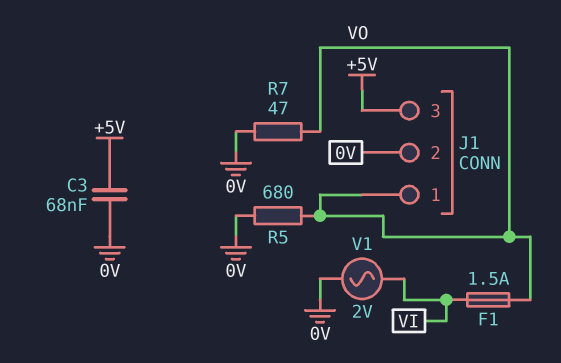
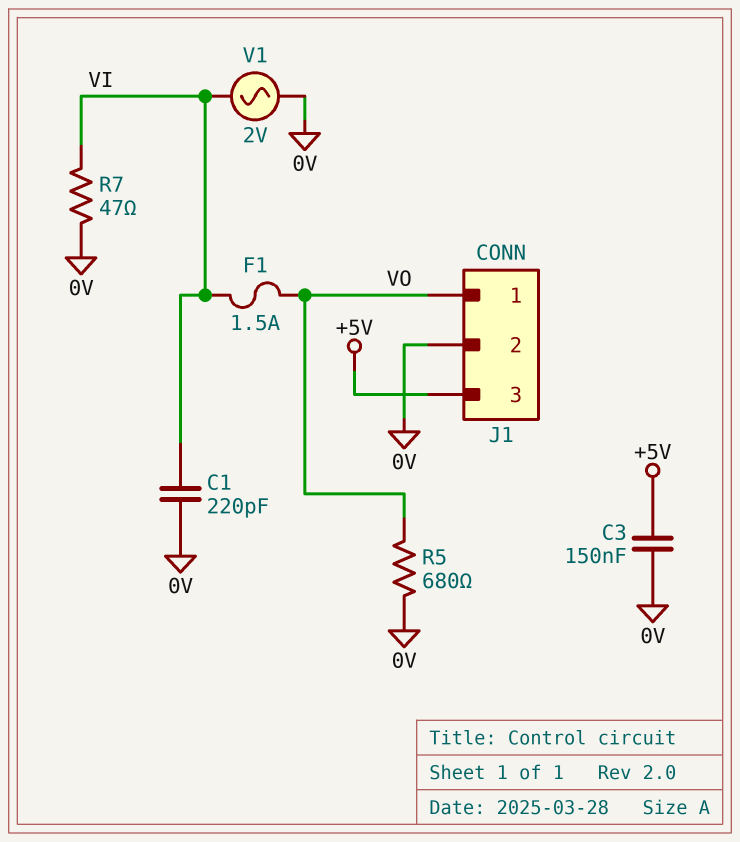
C1: none -> 220pF (0V, VI)
C3: 68nF (+5V, 0V) -> 150nF (+5V, 0V)
R7: 47 (0V, VO) -> 47 (0V, VI)

